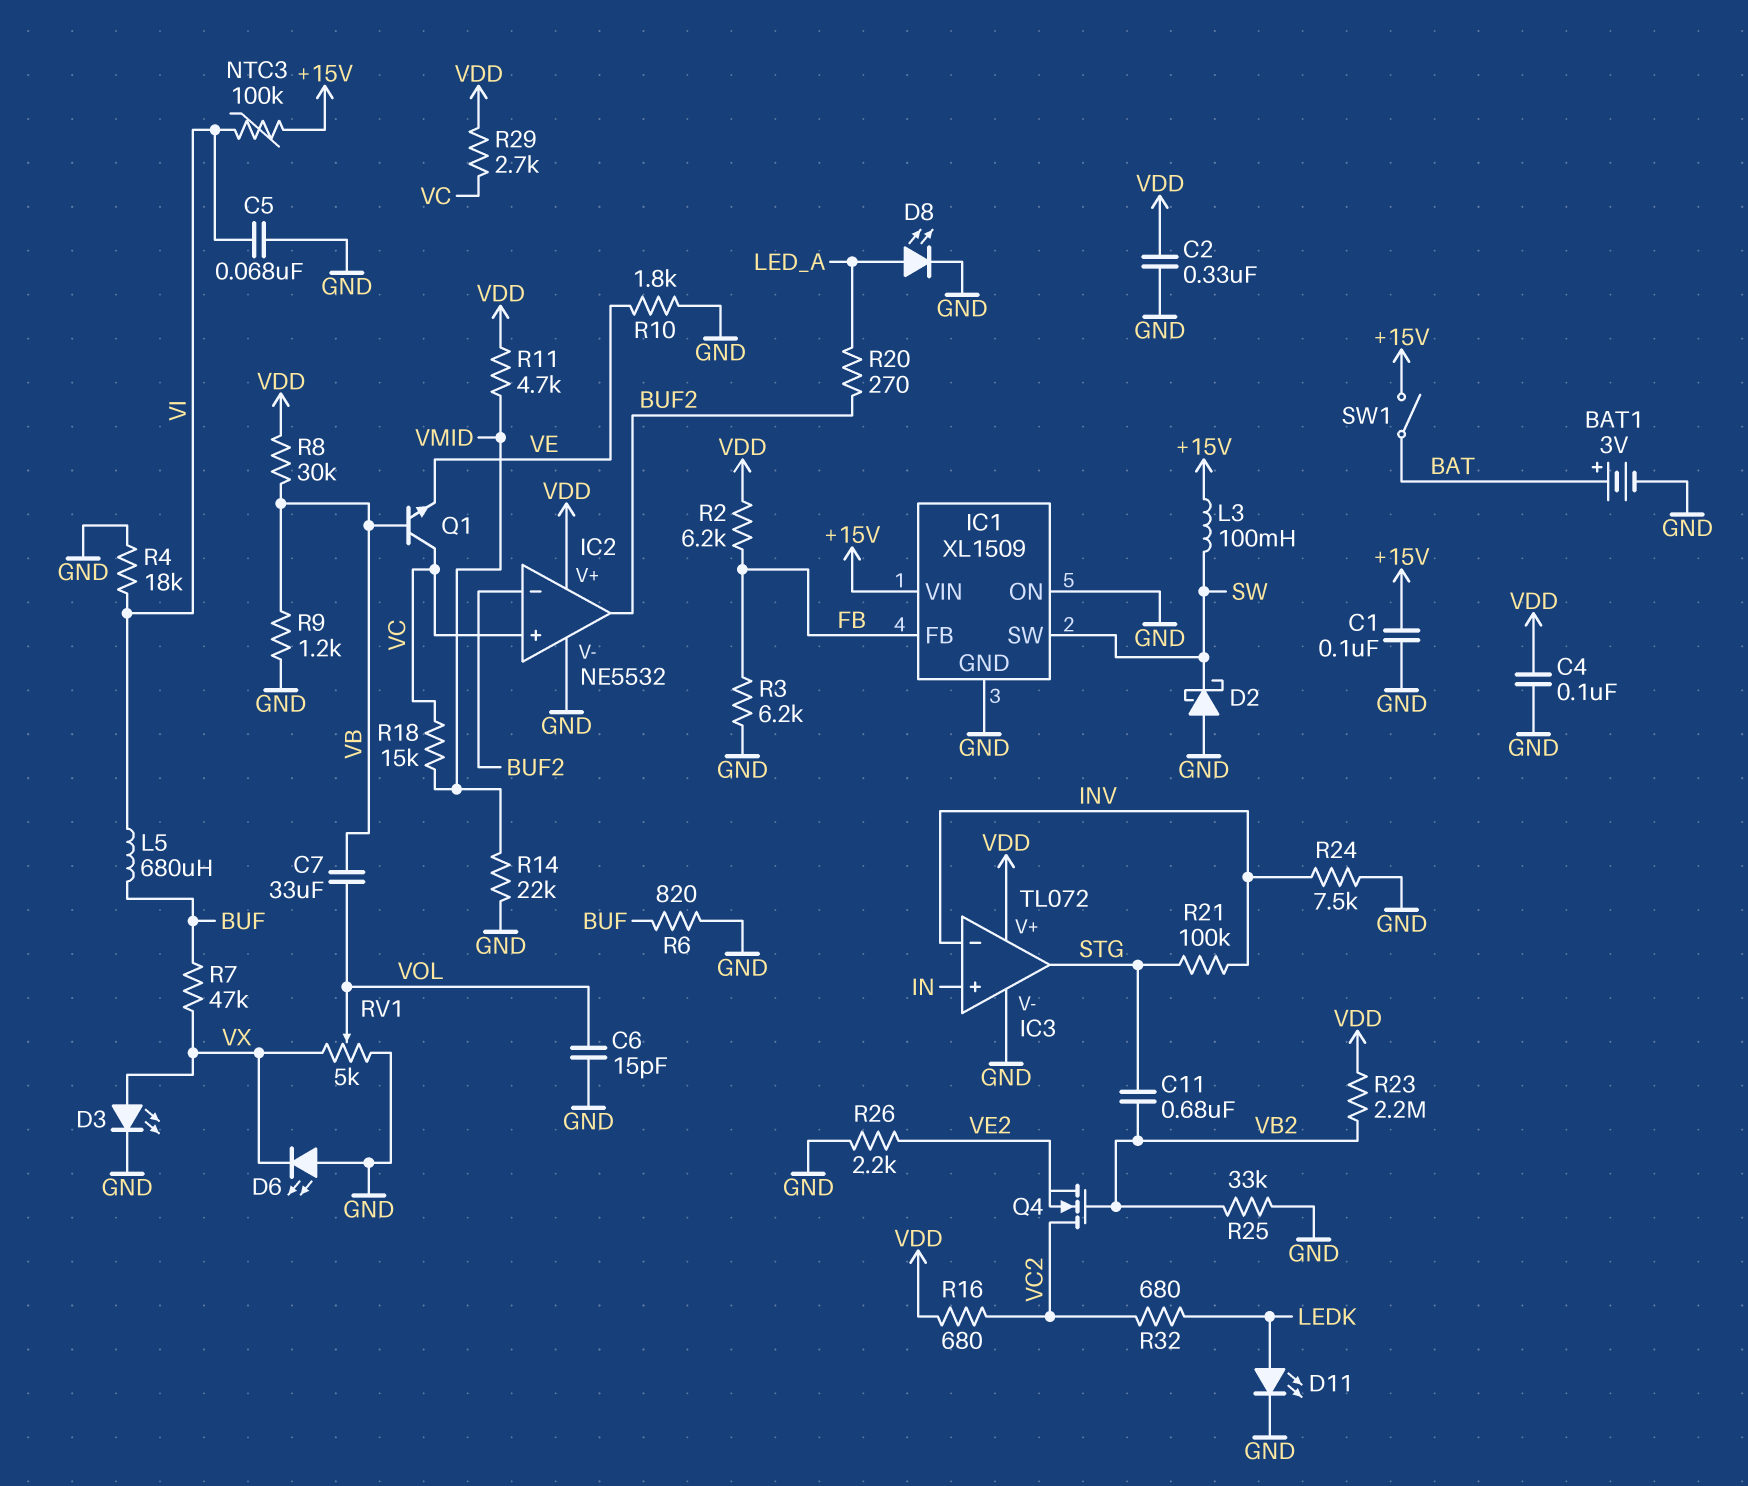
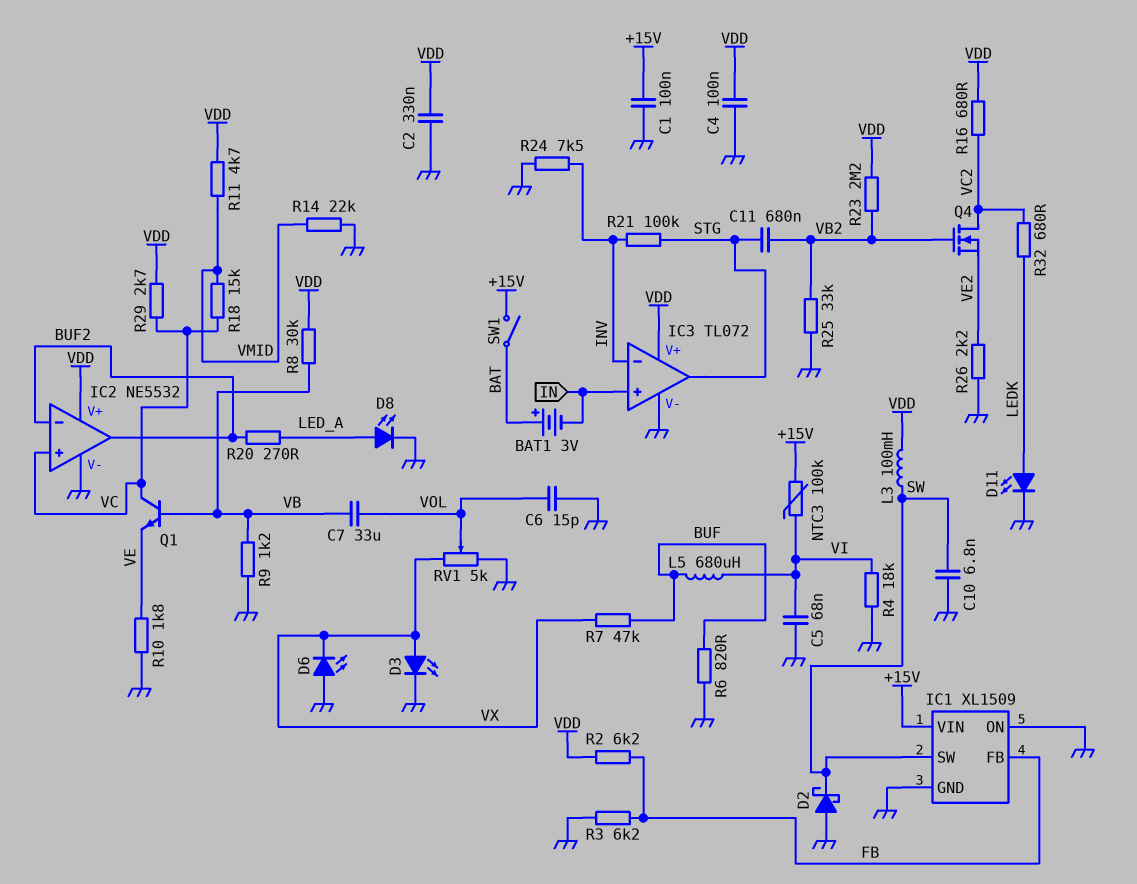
BAT1: 3V (plus BAT, minus GND) -> 3V (plus BAT, minus IN)
C10: none -> 6.8nF (GND, SW)
L3: 100mH (+15V, SW) -> 100mH (SW, VDD)

